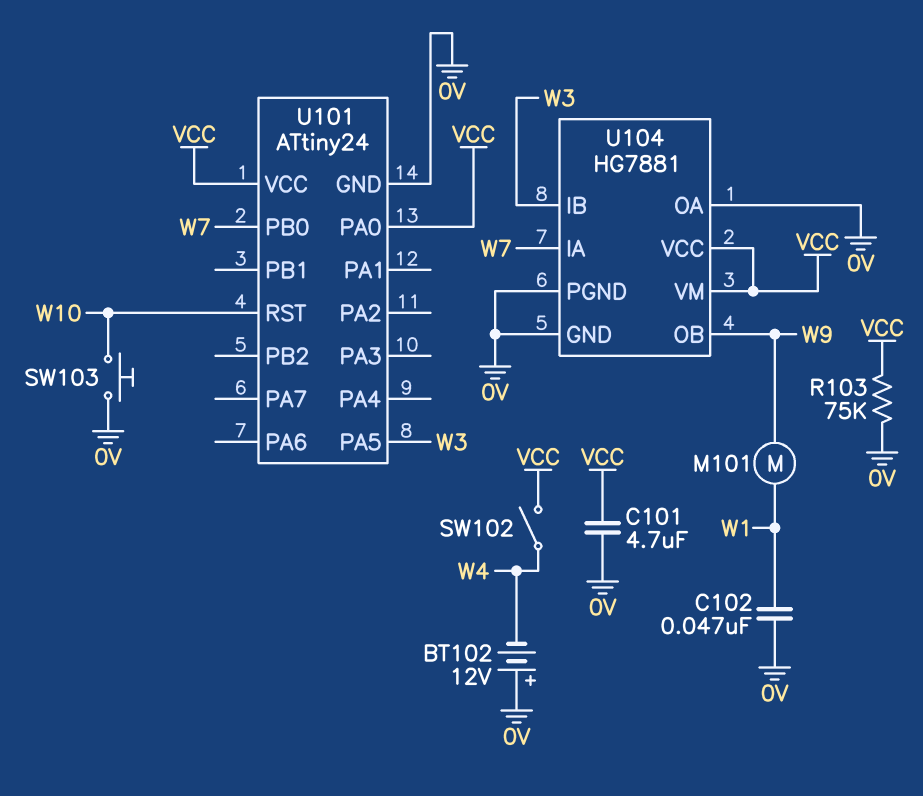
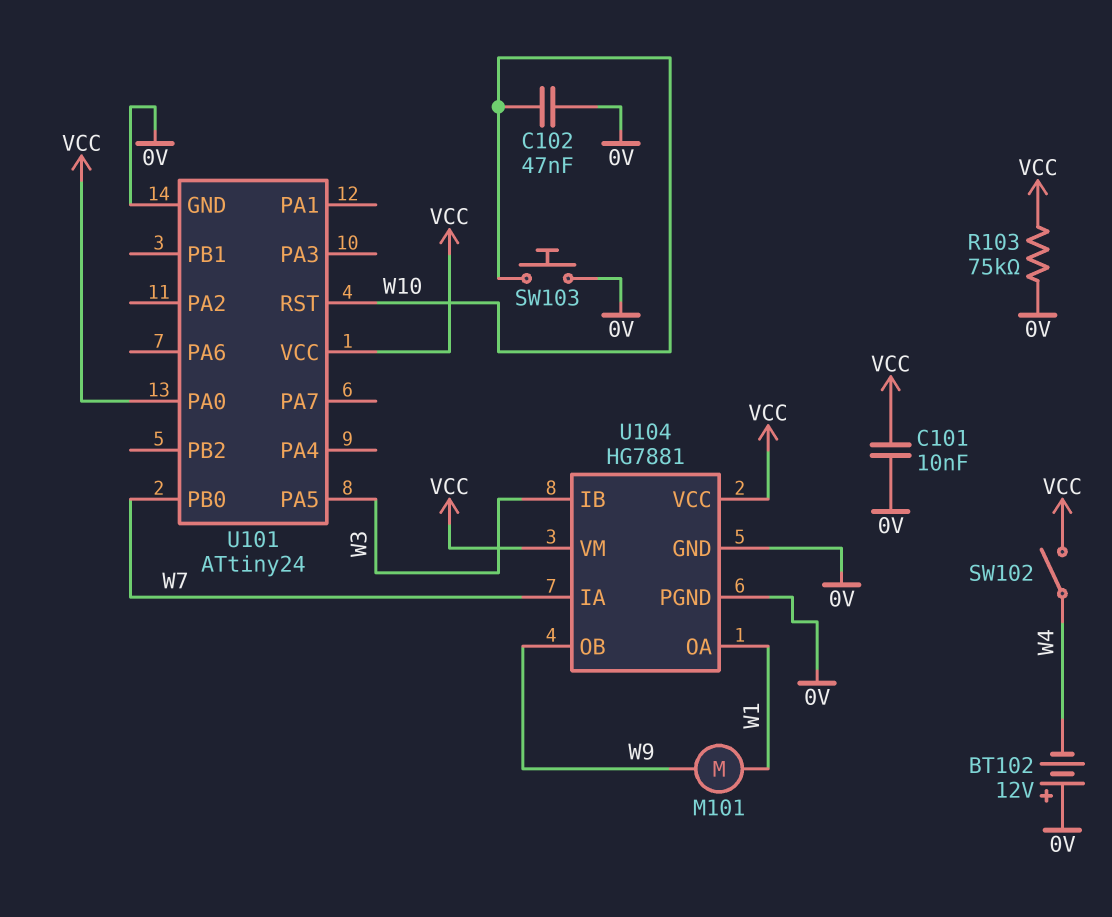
C101: 4.7uF (0V, VCC) -> 10nF (0V, VCC)
C102: 47nF (0V, W1) -> 47nF (0V, W10)
U104 pin OA: 0V -> W1

